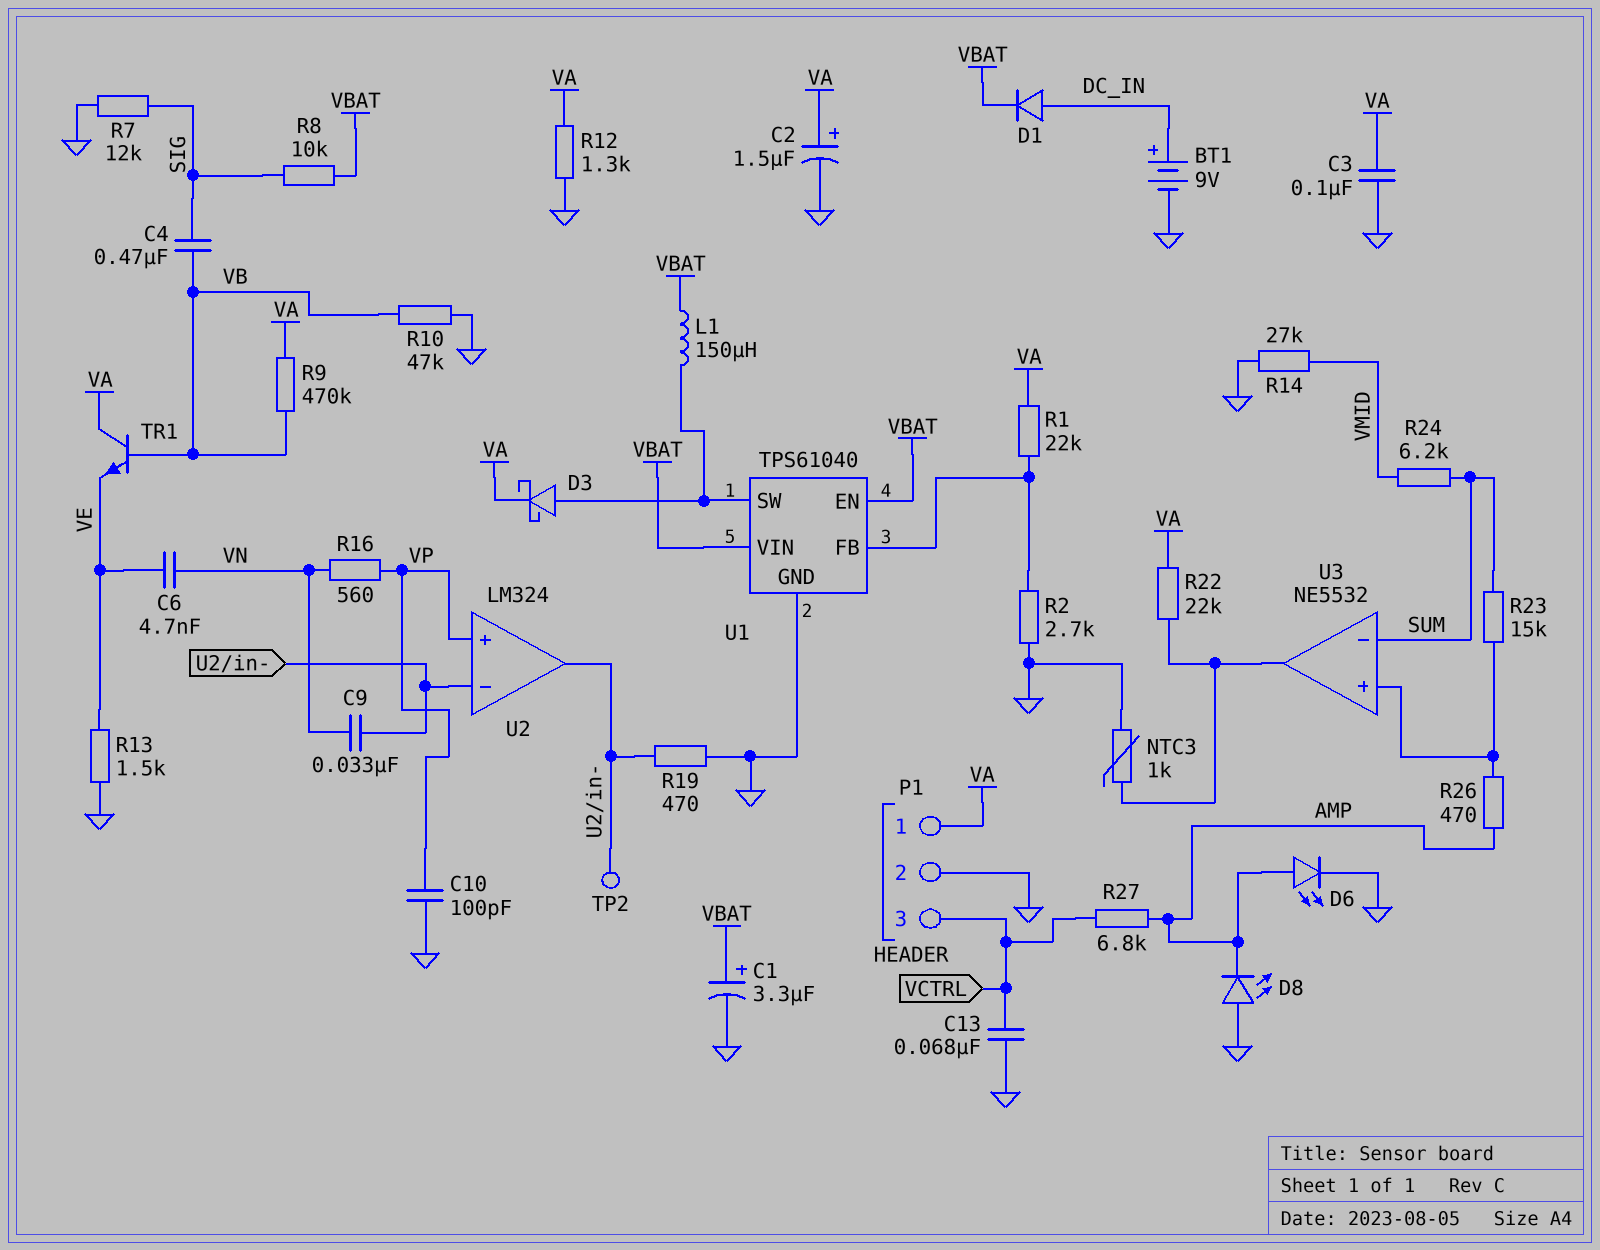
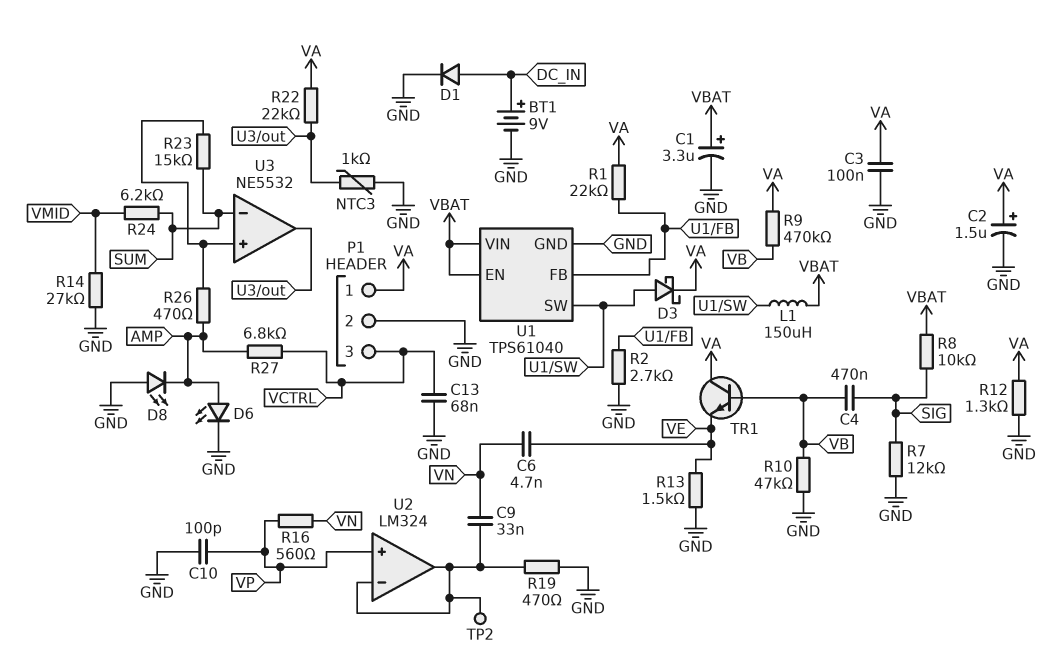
D1: diode (A DC_IN, K VBAT) -> diode (A DC_IN, K GND)

